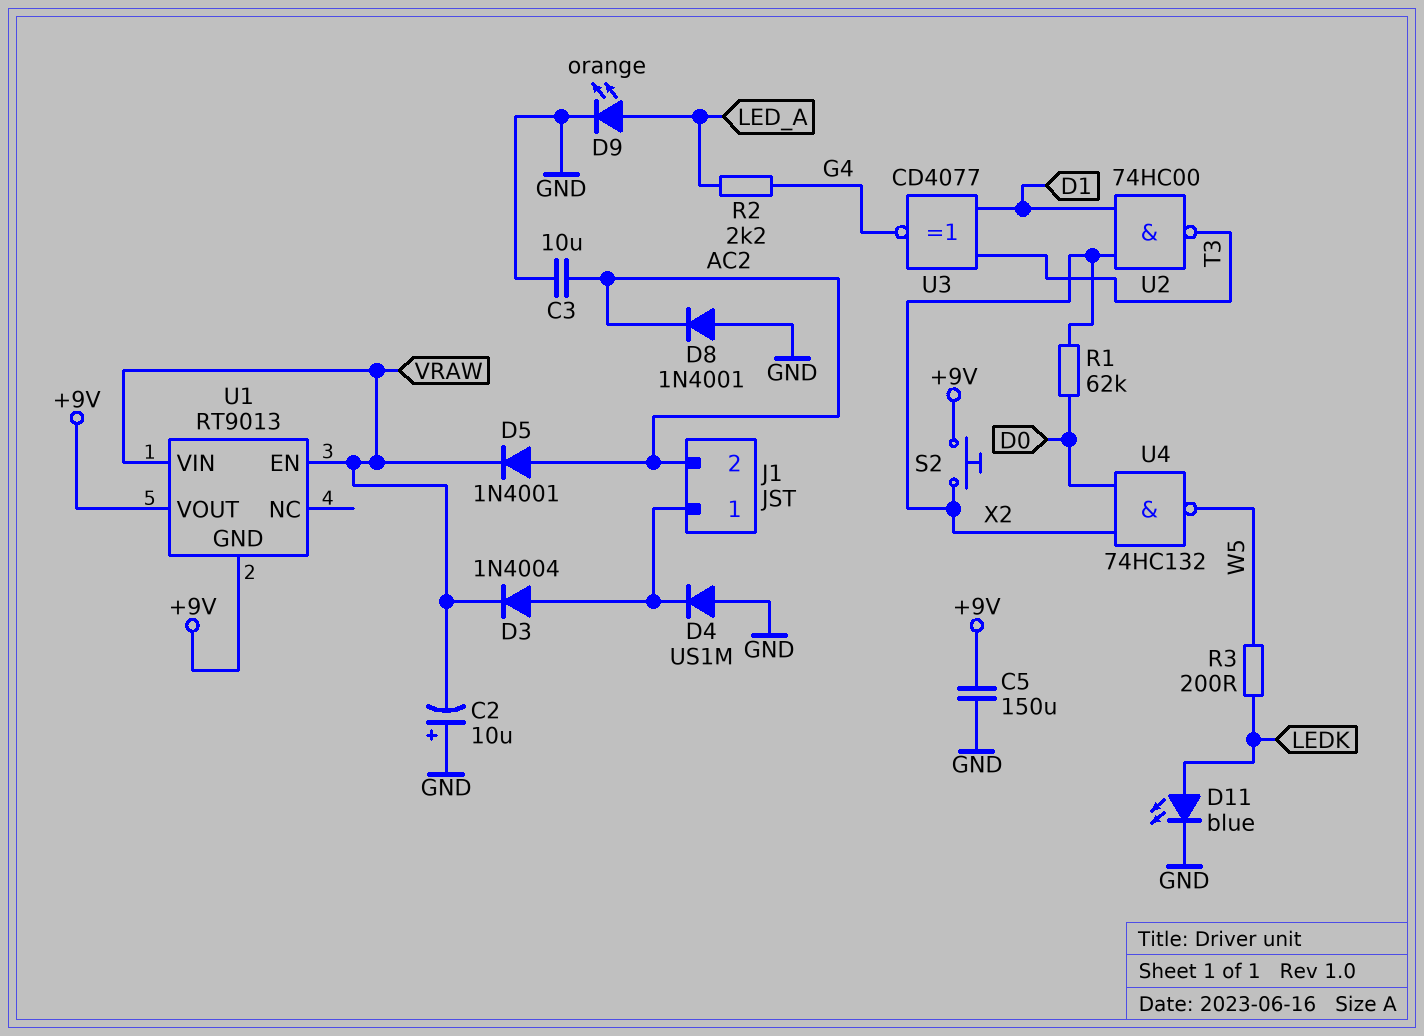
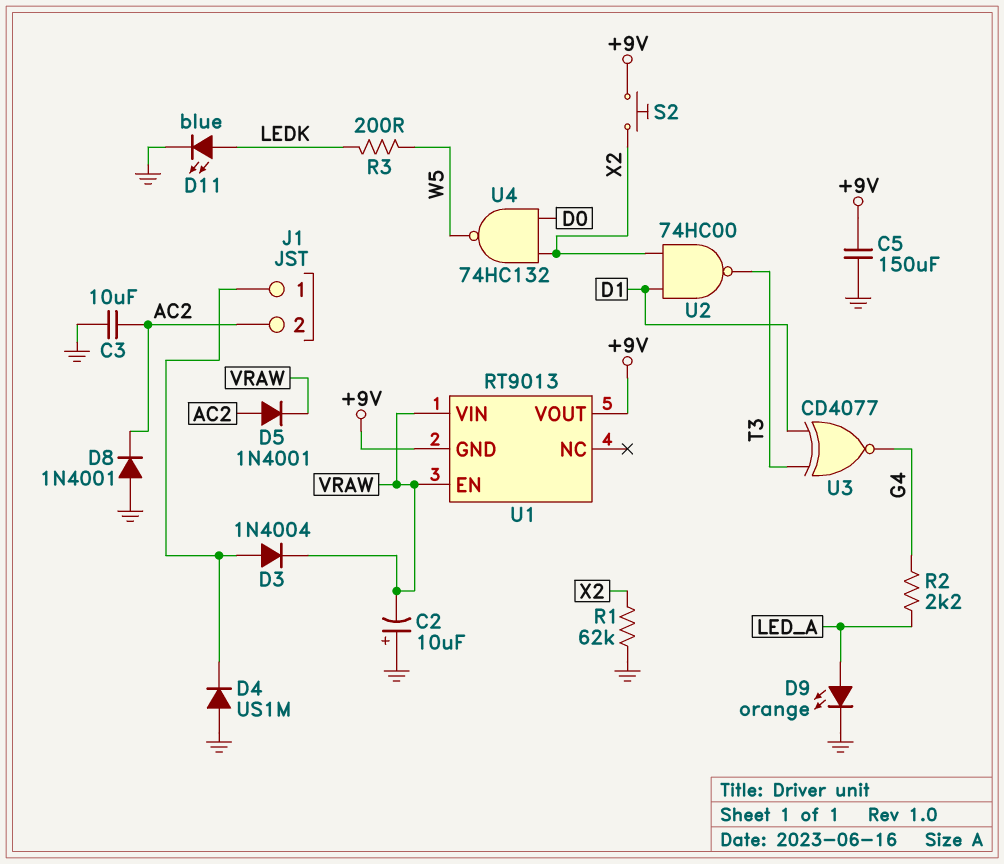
R1: 62k (D0, X2) -> 62k (GND, X2)

